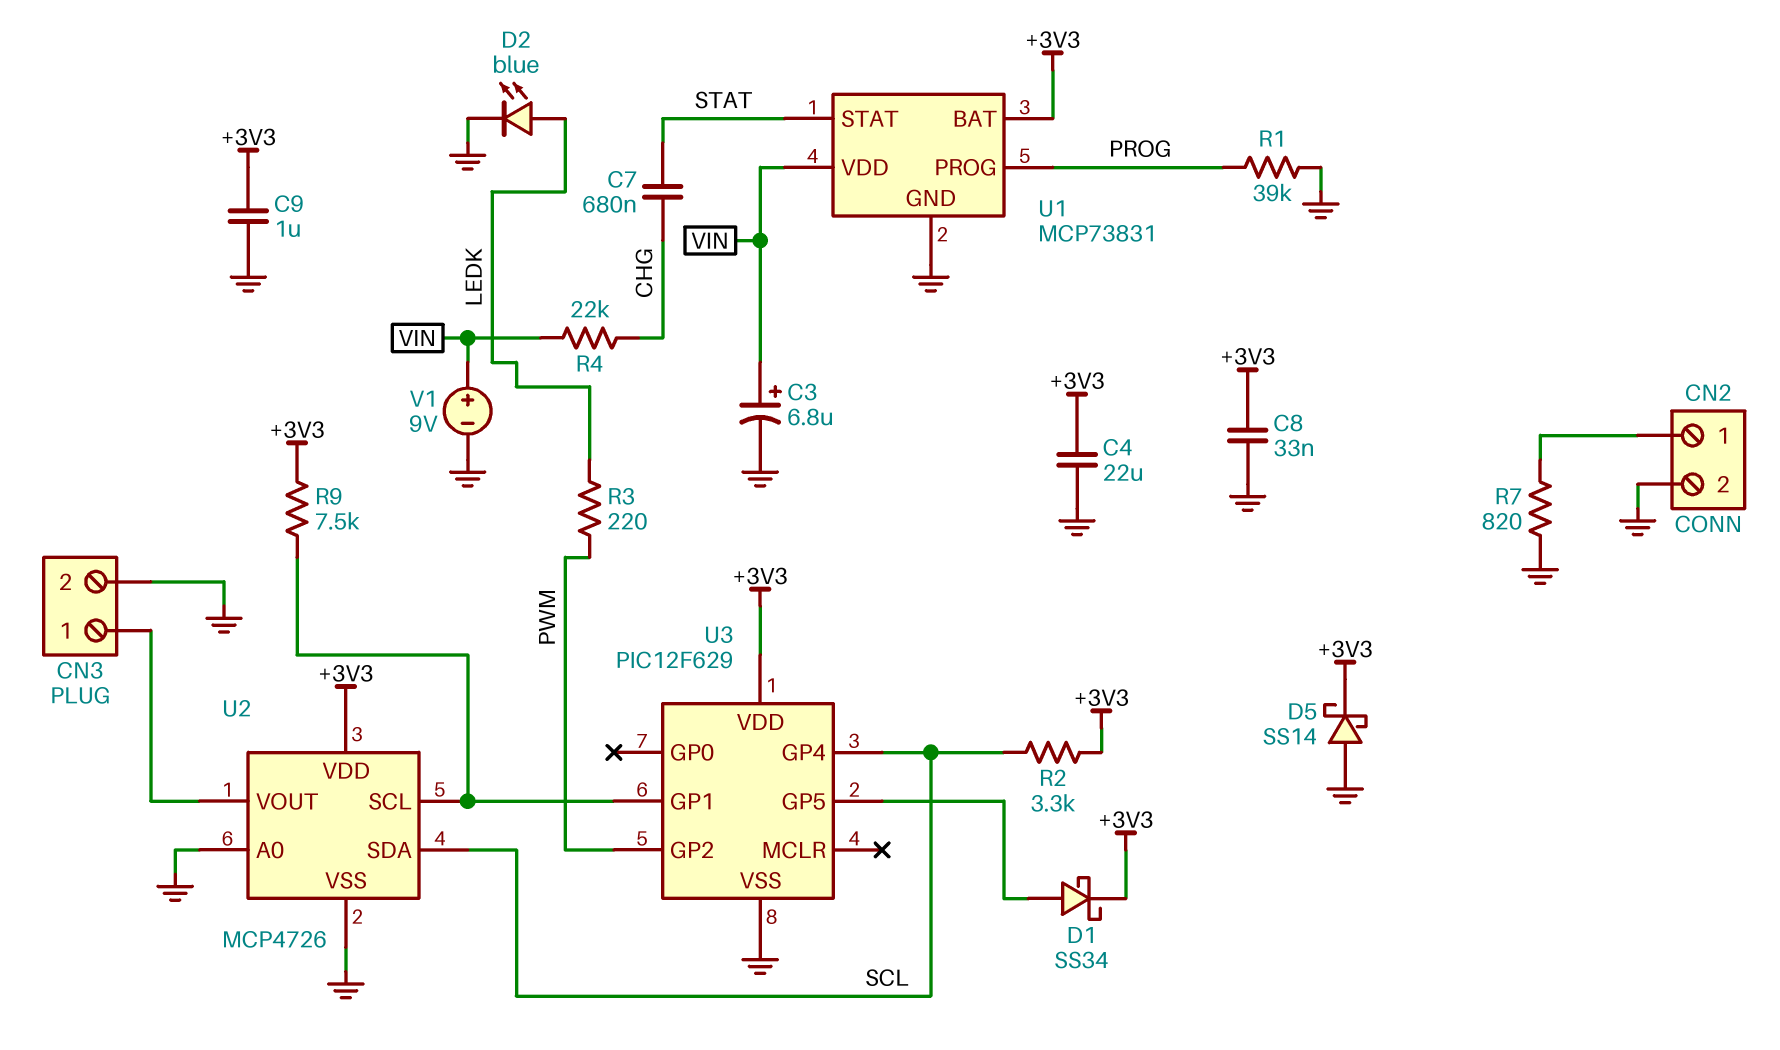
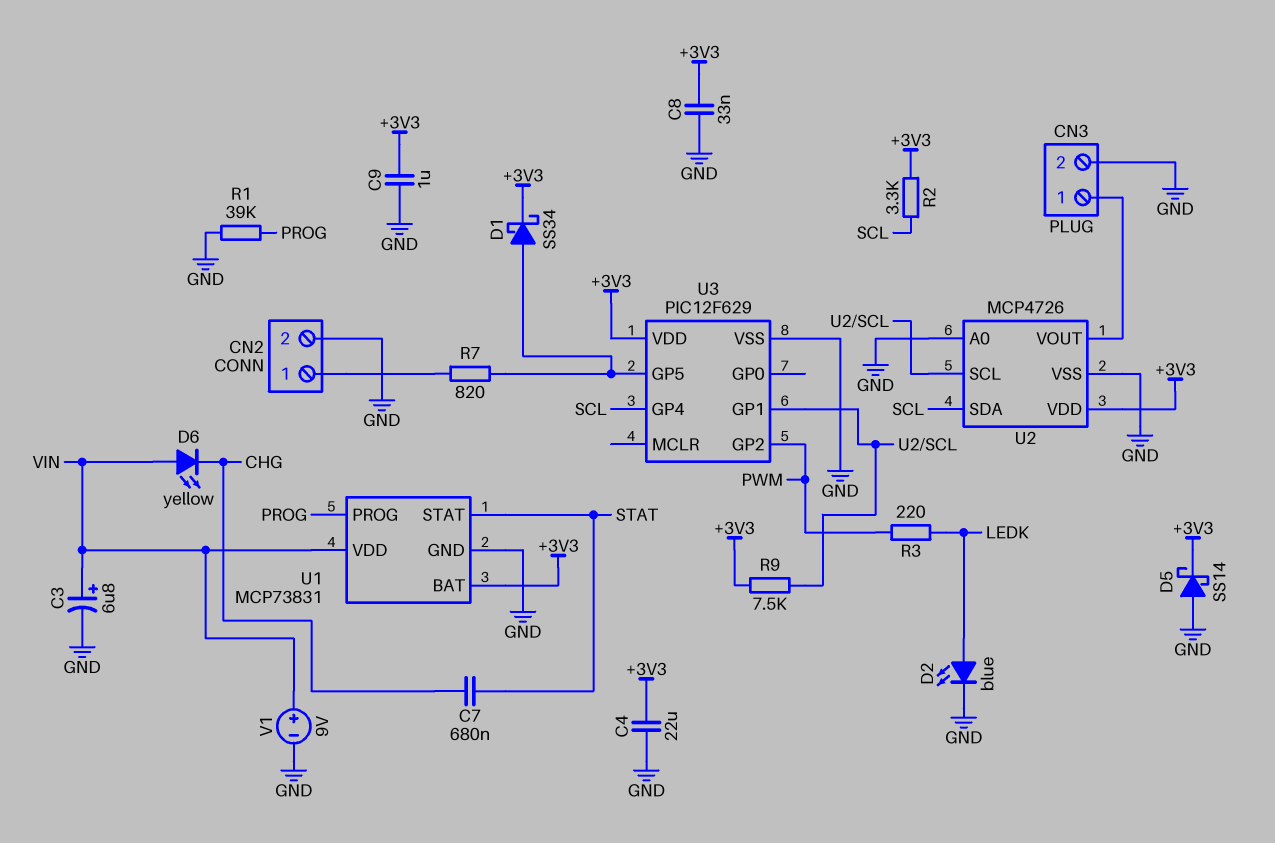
D6: none -> LED yellow (A VIN, K CHG)
R4: 22k (CHG, VIN) -> none
R7: 820 (CN2/1, GND) -> 820 (CN2/1, U3/GP5)

